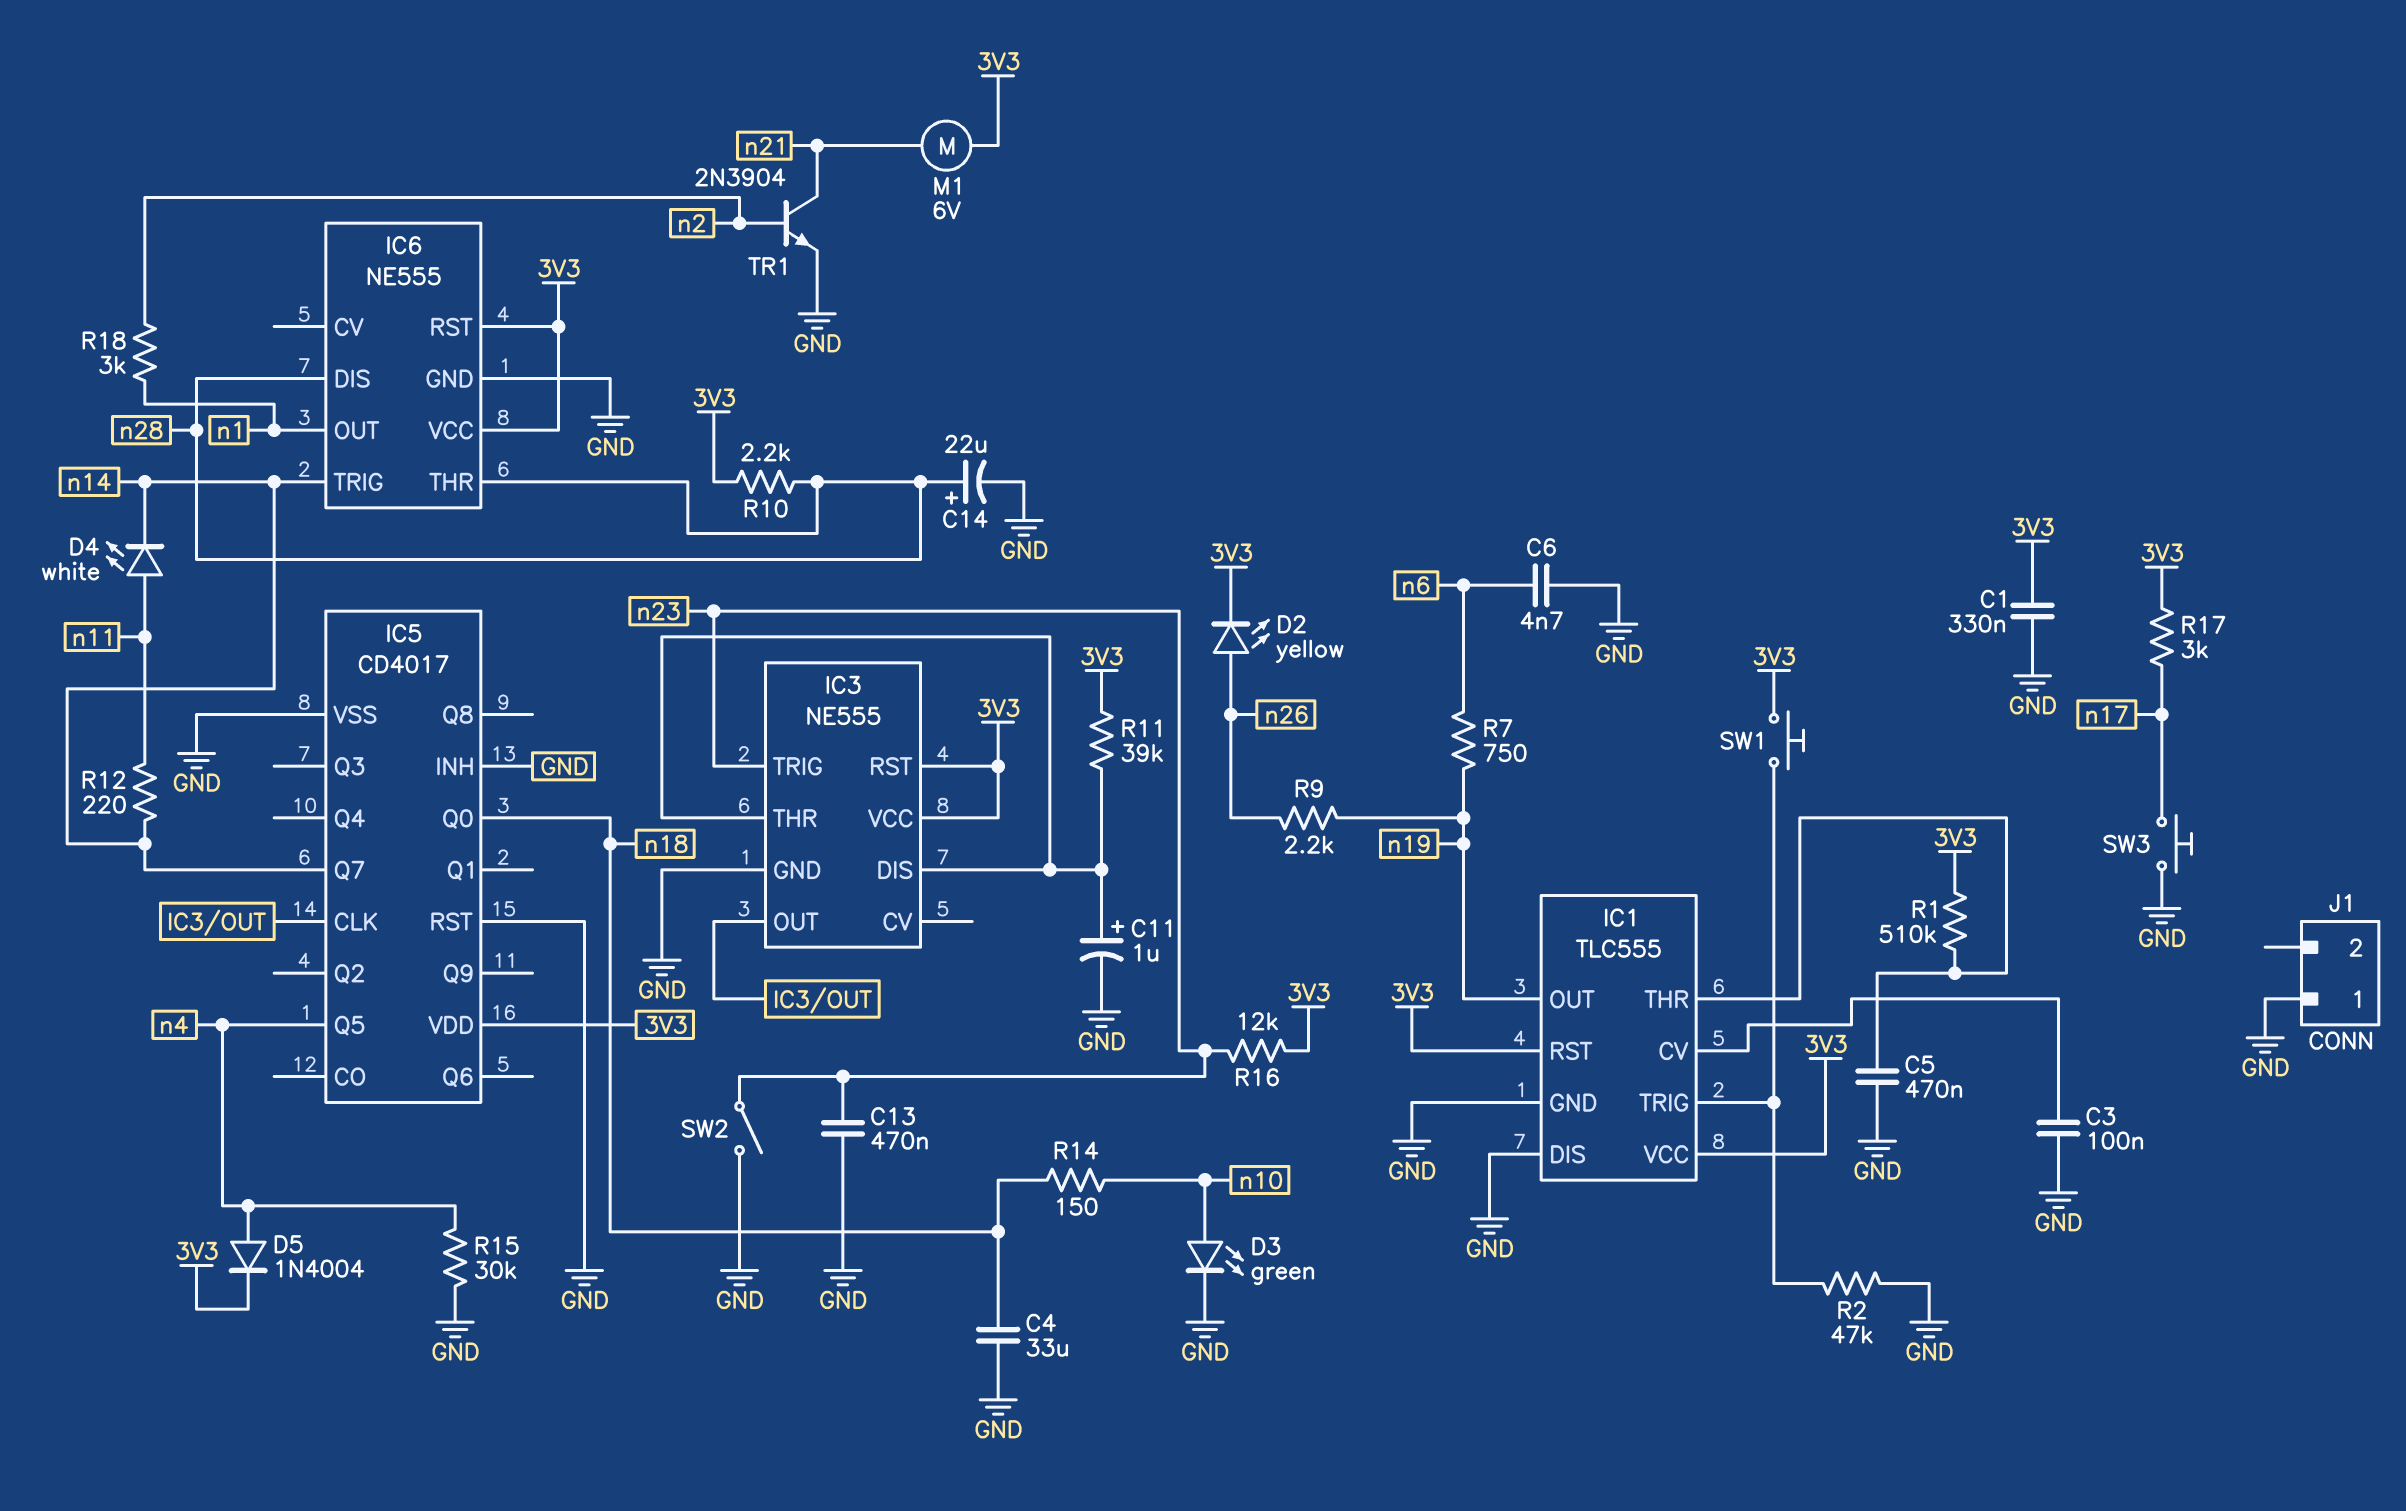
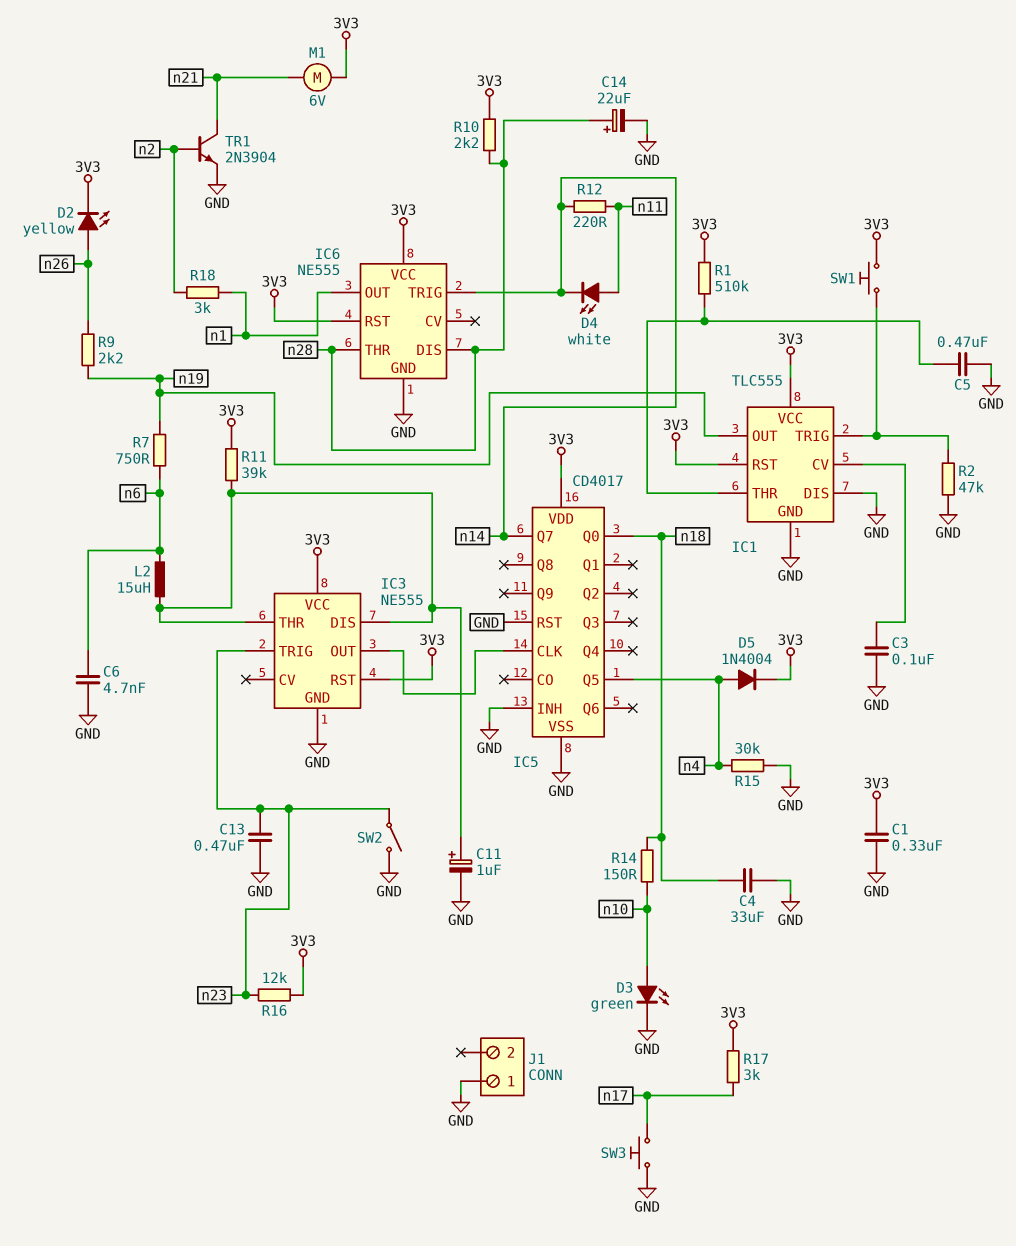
L2: none -> 15uH (IC3/DIS, n6)

